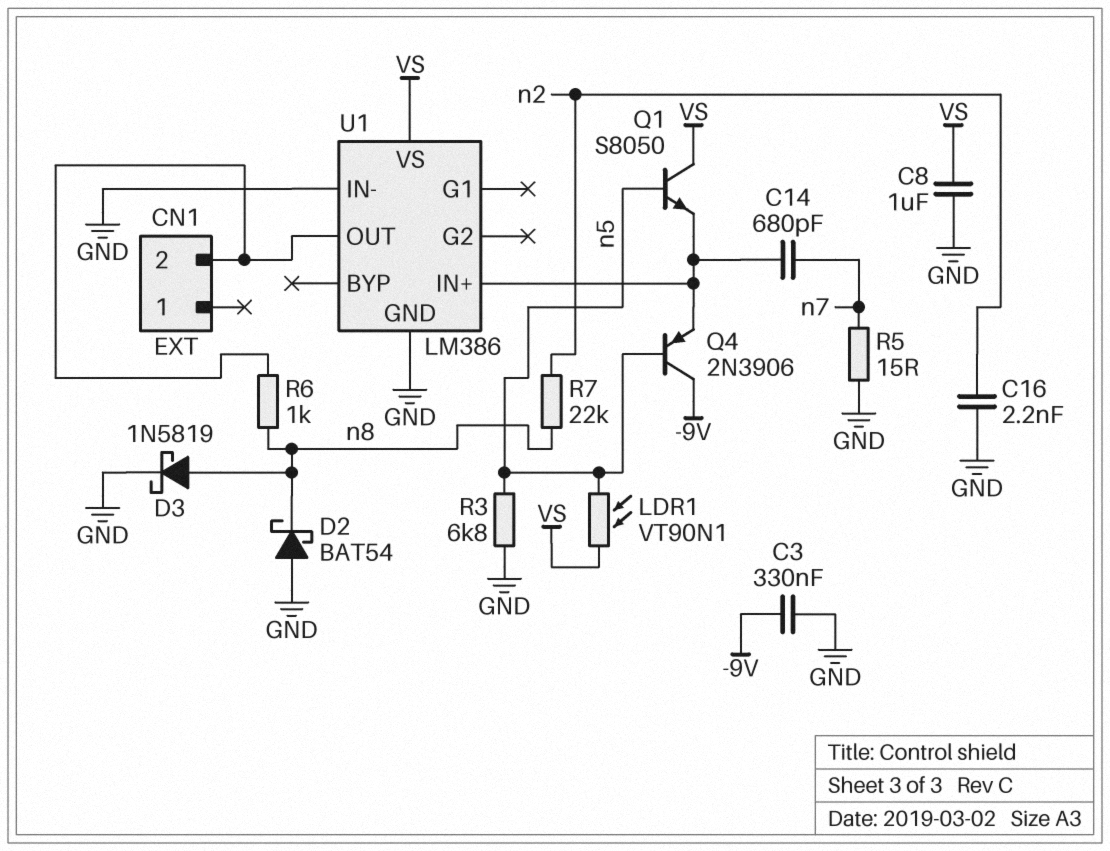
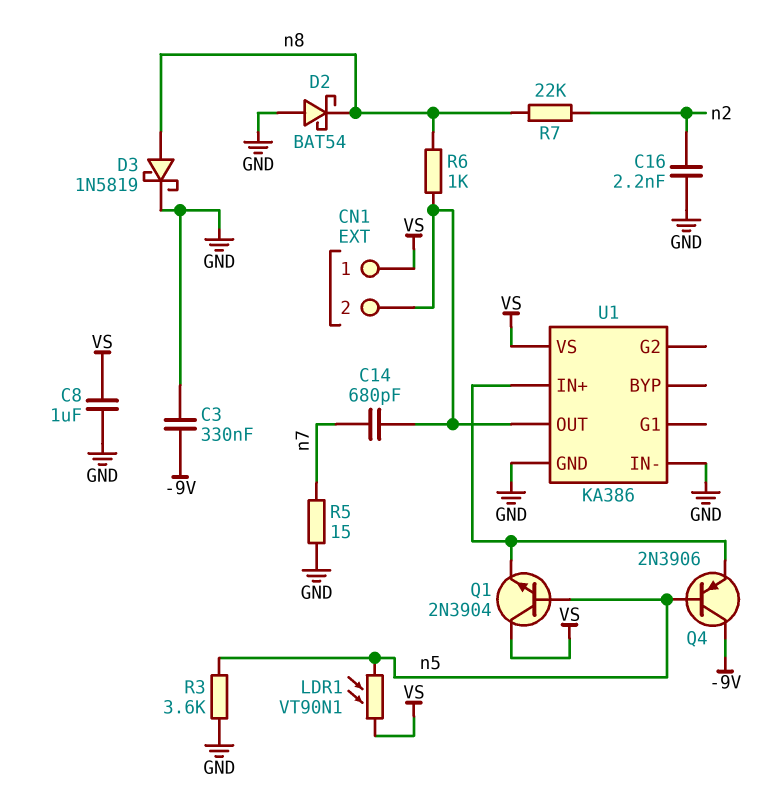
C14: 680pF (U1/IN+, n7) -> 680pF (CN1/2, n7)
CN1 pin 1: none -> VS
Q1: NPN S8050 (B n5, C VS, E U1/IN+) -> NPN 2N3904 (B n5, C VS, E U1/IN+)
R3: 6.8k (GND, n5) -> 3.6k (GND, n5)
U1: LM386 -> KA386

